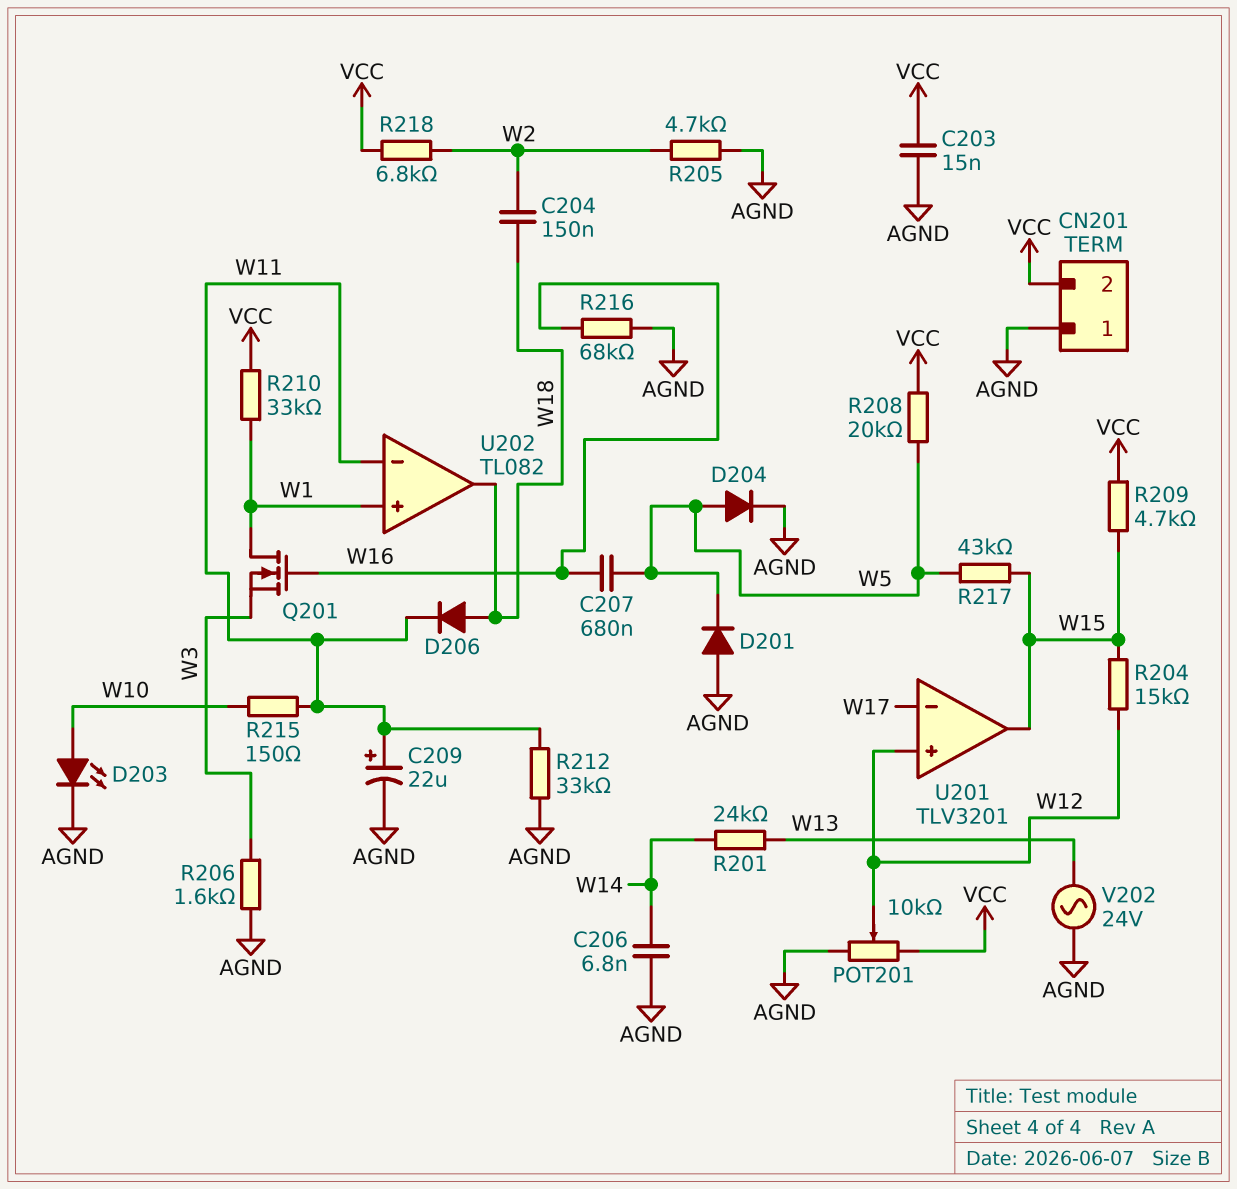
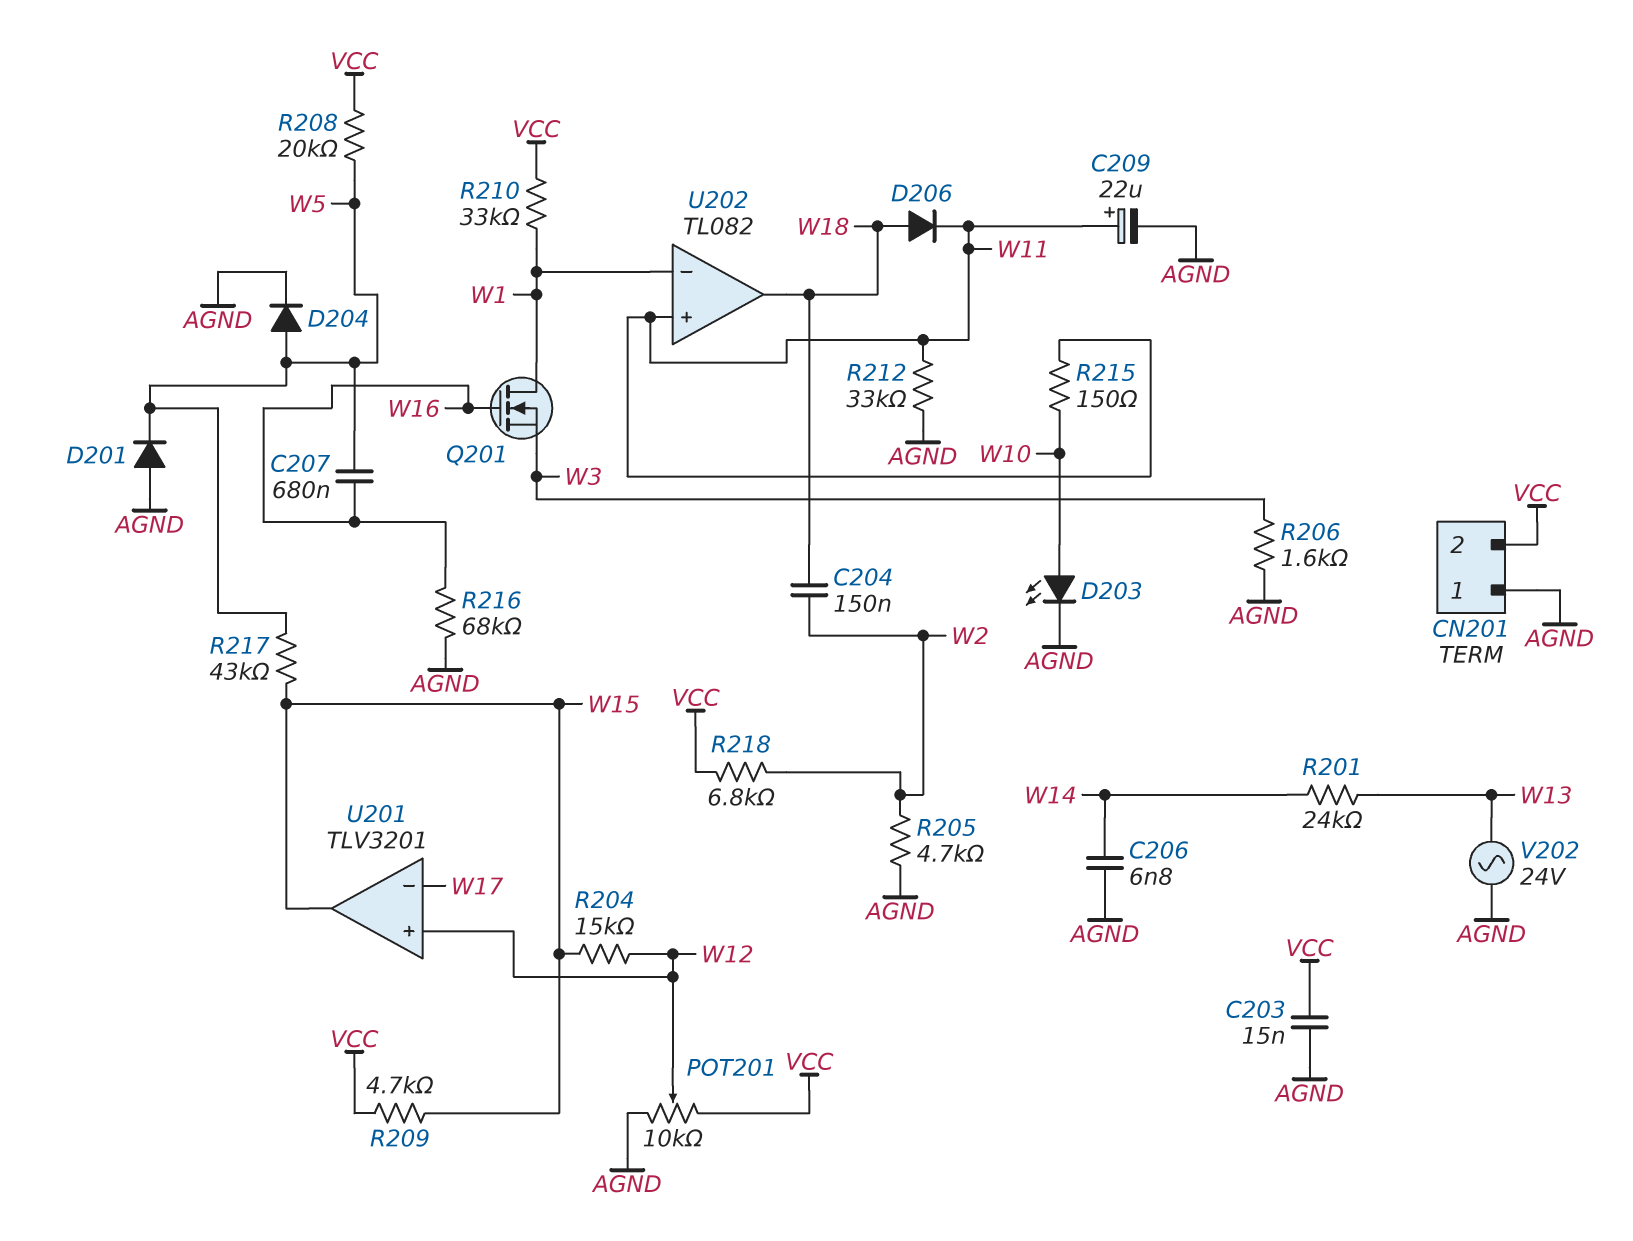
U202 pin in+: W1 -> W11
U202 pin in-: W11 -> W1

